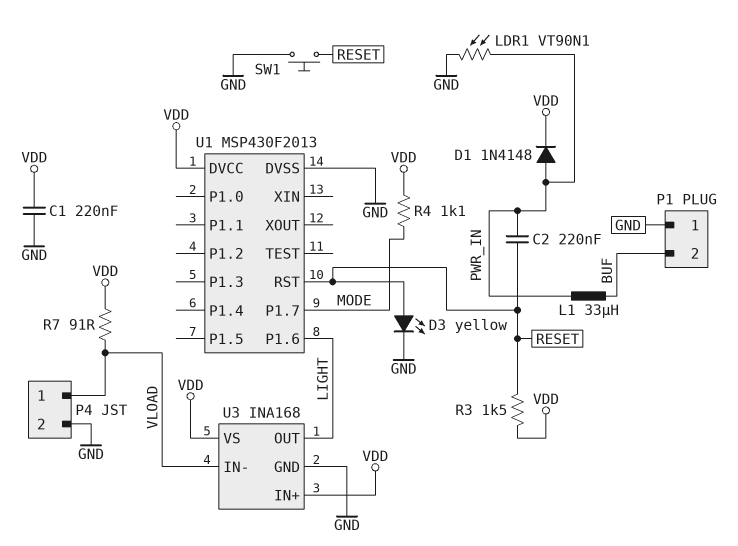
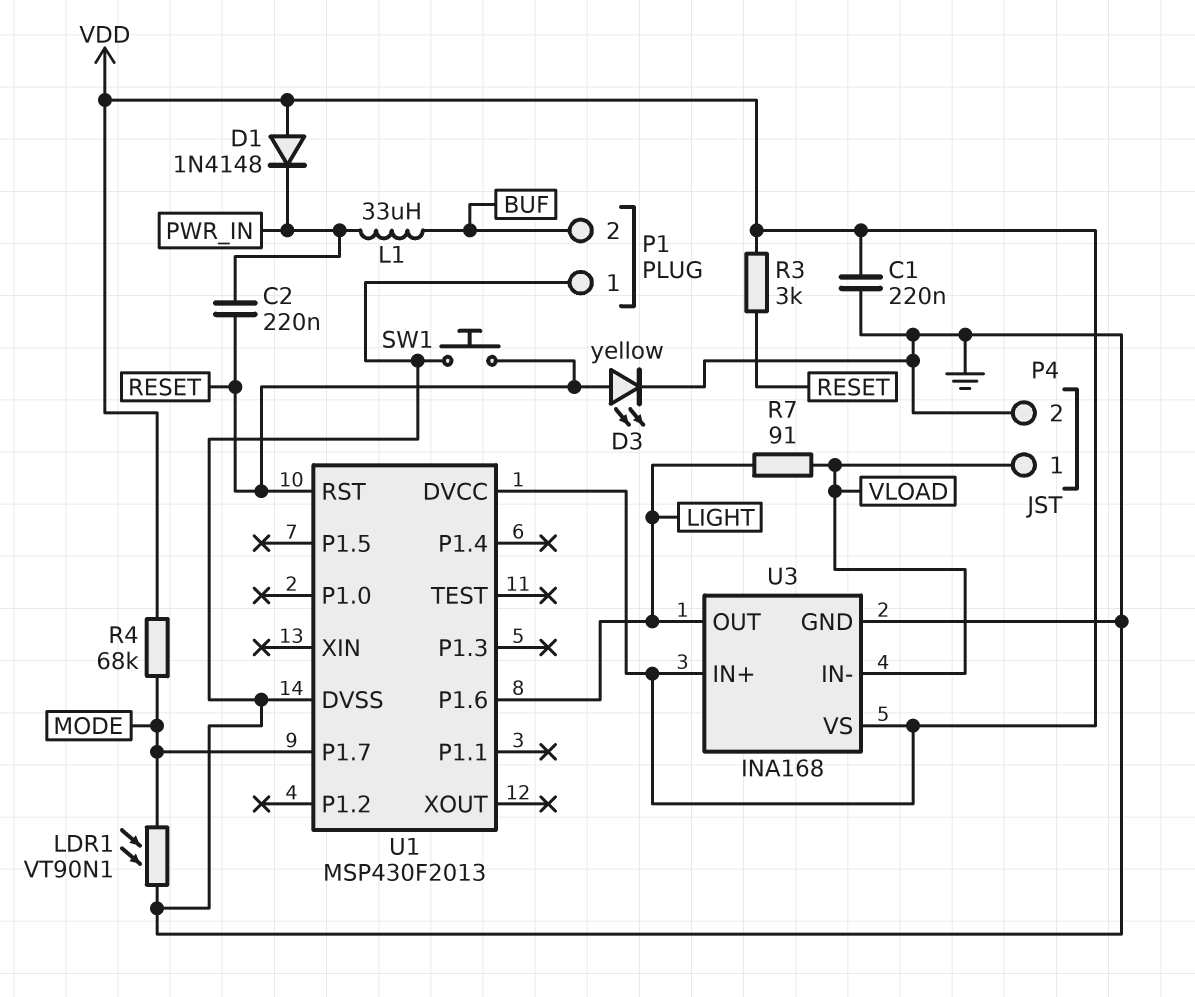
D1: diode 1N4148 (A PWR_IN, K VDD) -> diode 1N4148 (A VDD, K PWR_IN)
LDR1: VT90N1 (GND, PWR_IN) -> VT90N1 (GND, MODE)
R3: 1.5k (RESET, VDD) -> 3k (RESET, VDD)
R4: 1.1k (MODE, VDD) -> 68k (MODE, VDD)
R7: 91 (VDD, VLOAD) -> 91 (LIGHT, VLOAD)

